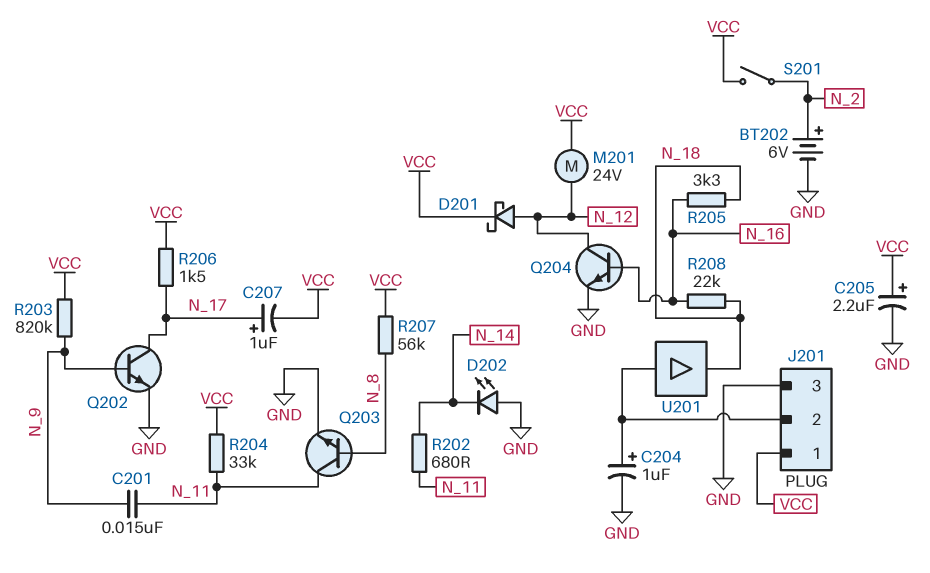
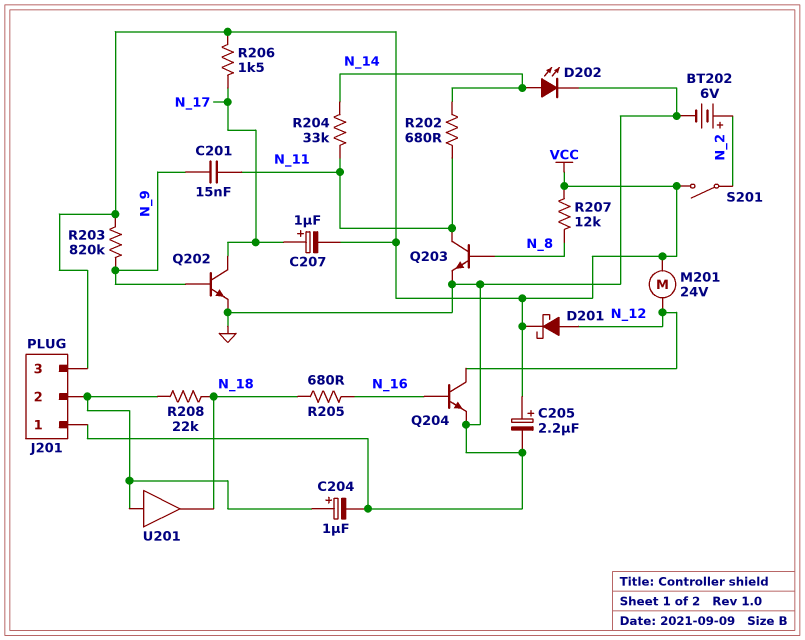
D202: LED (A GND, K N_14) -> LED (A N_14, K GND)
J201 pin 1: VCC -> GND
J201 pin 3: GND -> VCC
R204: 33k (N_11, VCC) -> 33k (N_11, N_14)
R205: 3.3k (N_16, N_18) -> 680 (N_16, N_18)
R207: 56k (N_8, VCC) -> 12k (N_8, VCC)
R208: 22k (N_16, N_18) -> 22k (J201/2, N_18)

